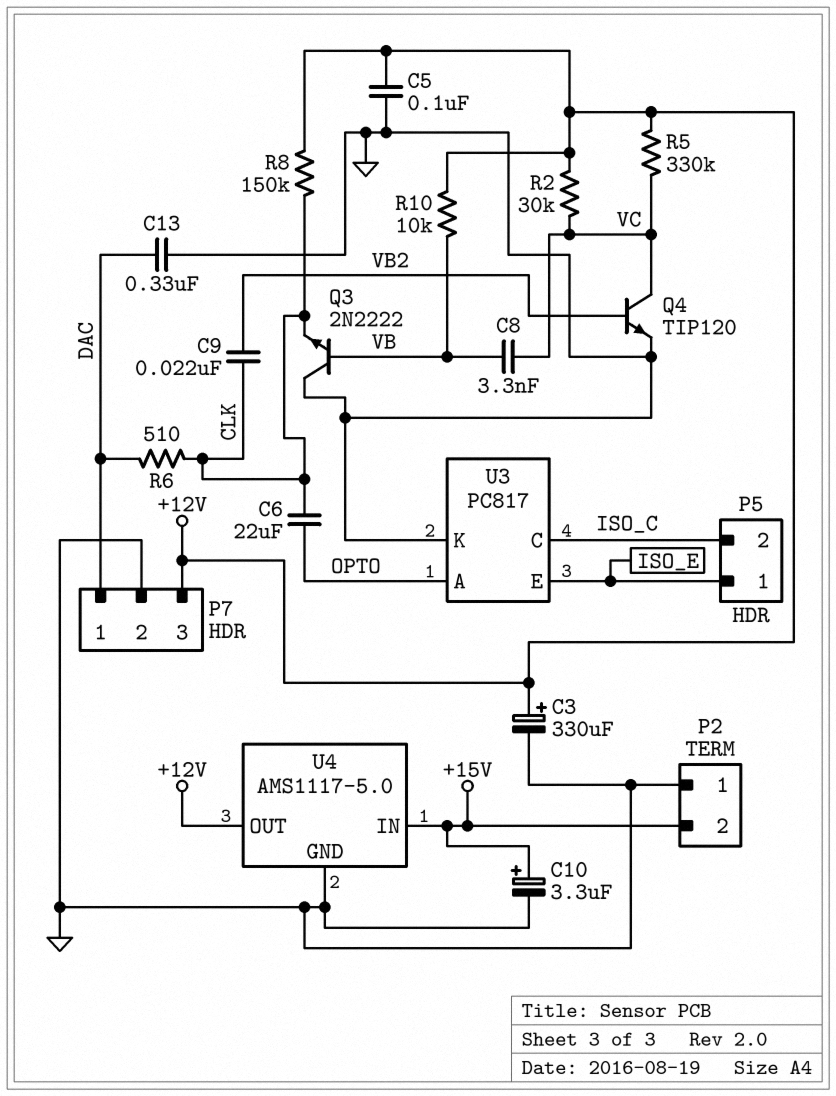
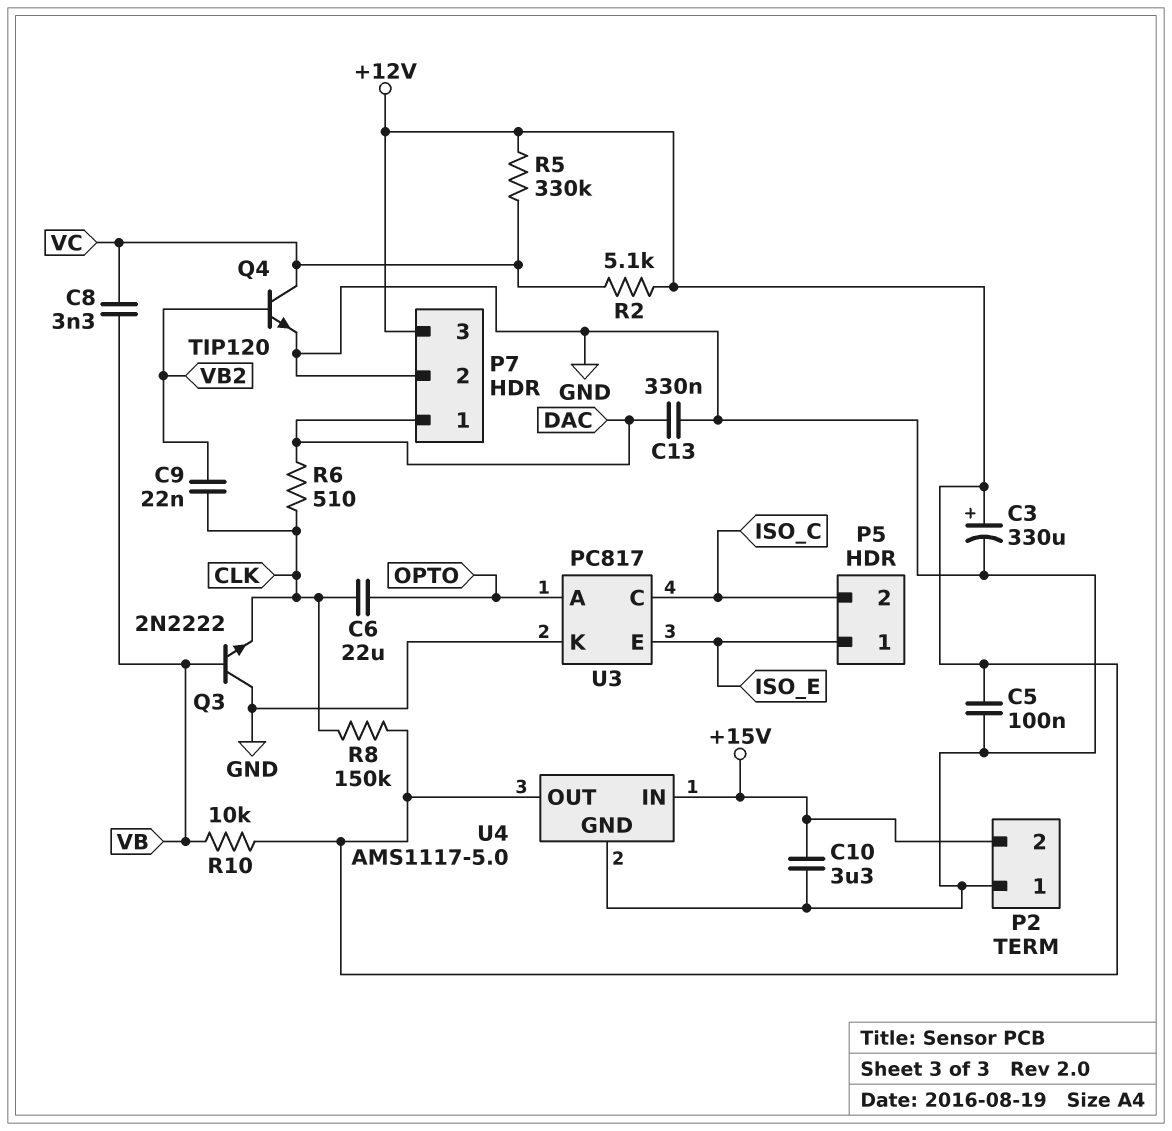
C10: 3.3uF (plus +15V, minus GND) -> 3.3uF (+15V, GND)
R2: 30k (+12V, VC) -> 5.1k (+12V, VC)

